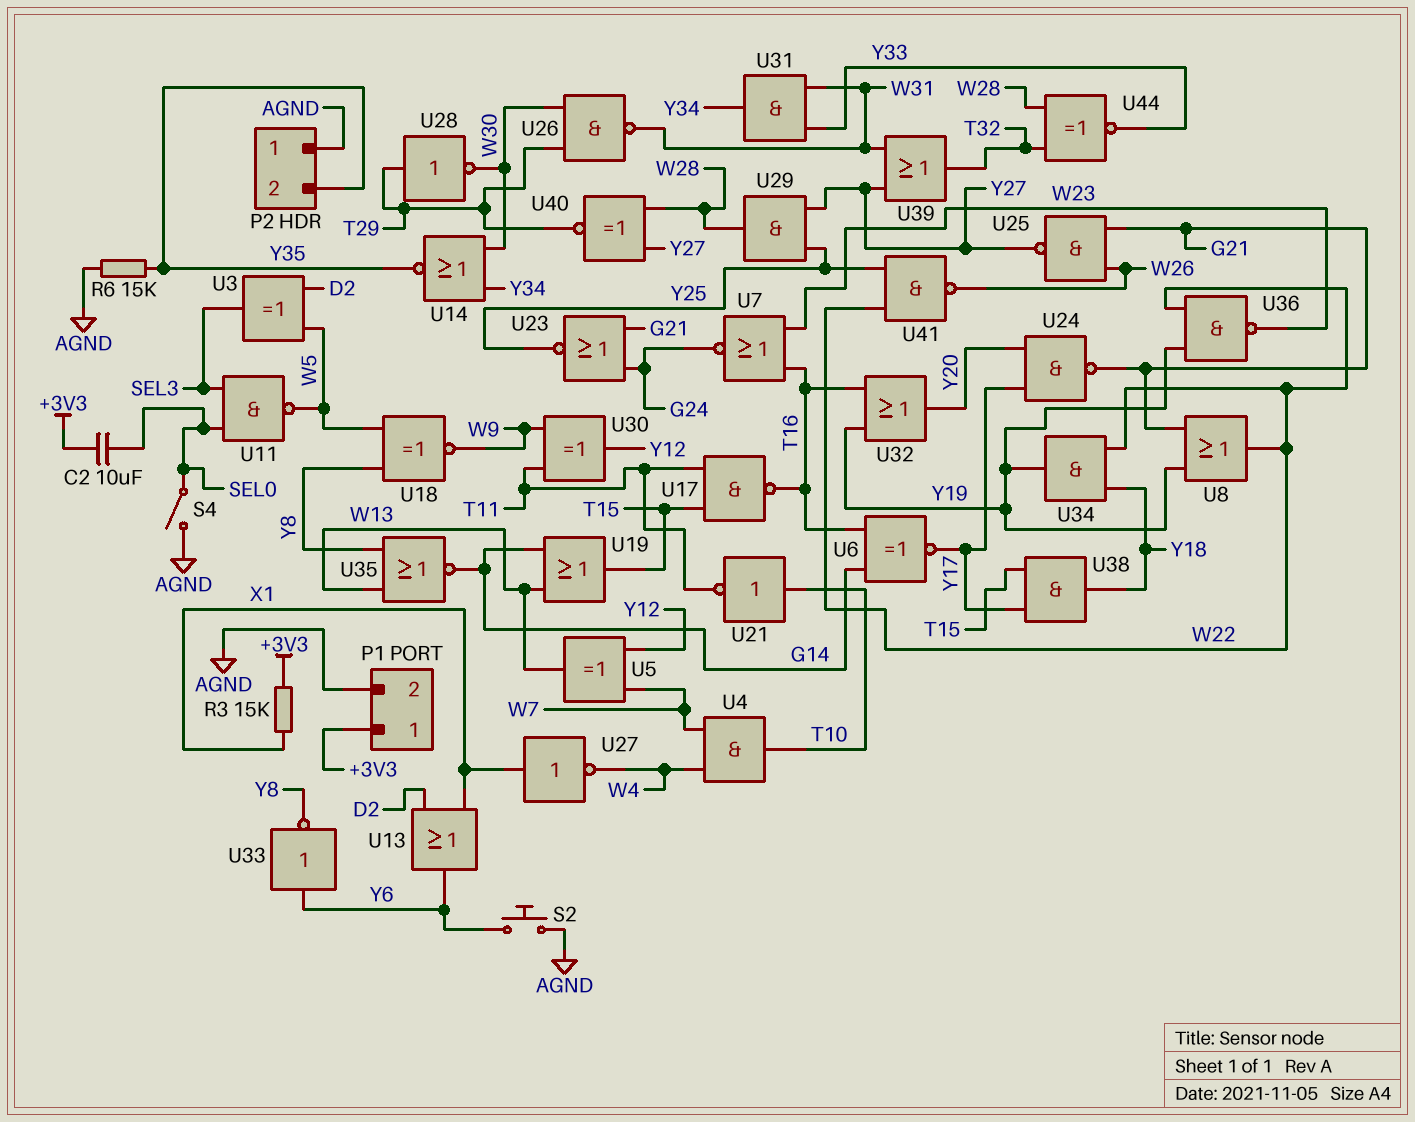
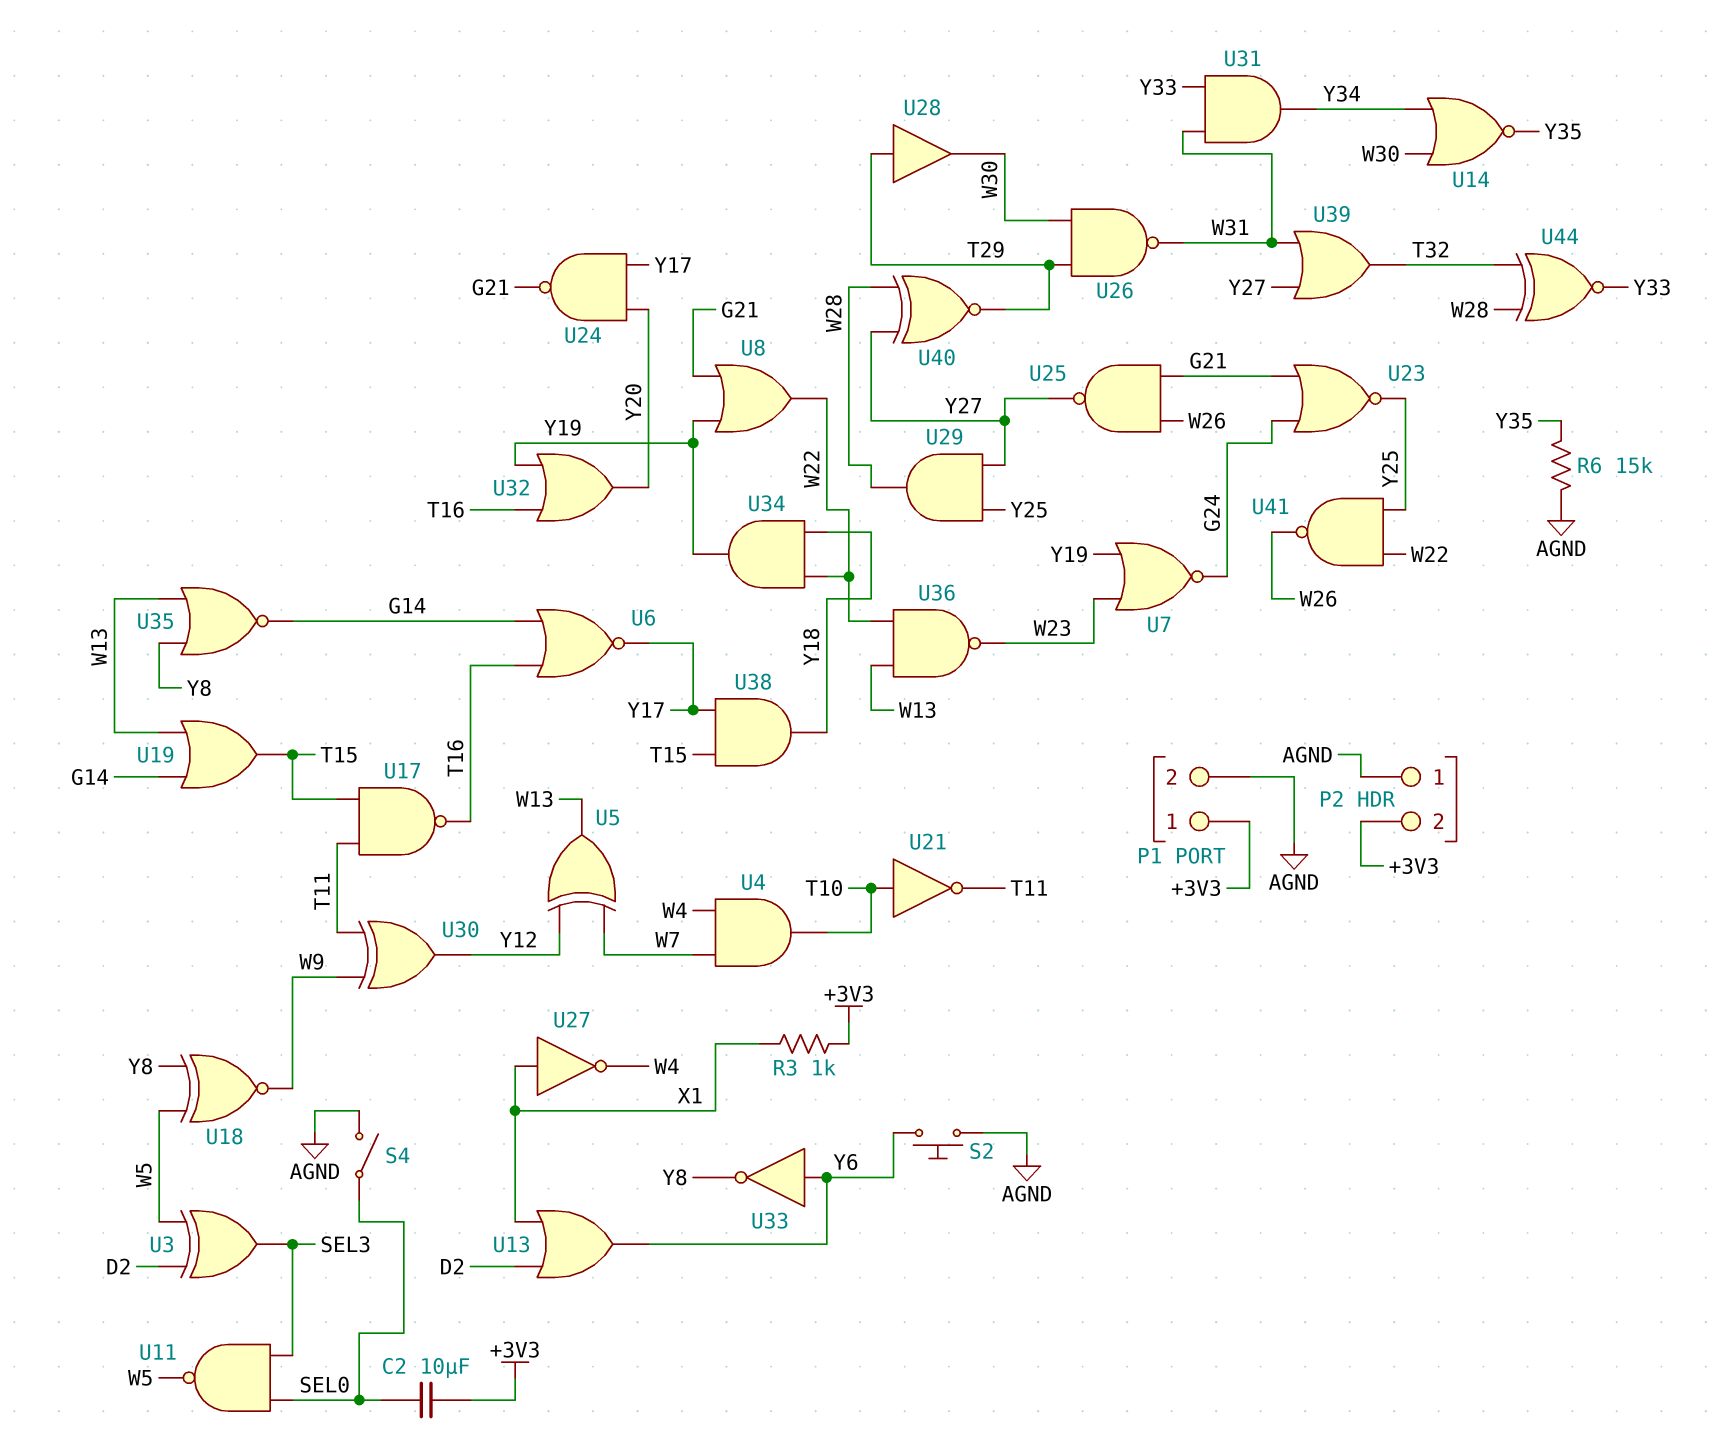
P2 pin 2: Y35 -> +3V3
R3: 15k (+3V3, X1) -> 1k (+3V3, X1)
U6: XNOR (in G14, in T16, out Y17) -> NOR (in G14, in T16, out Y17)
U7: NOR (in T16, in W23, out G24) -> NOR (in W23, in Y19, out G24)
U28: NOT (in T29, out W30) -> buffer (in T29, out W30)
U36: NAND (in W22, in Y19, out W23) -> NAND (in W13, in W22, out W23)

